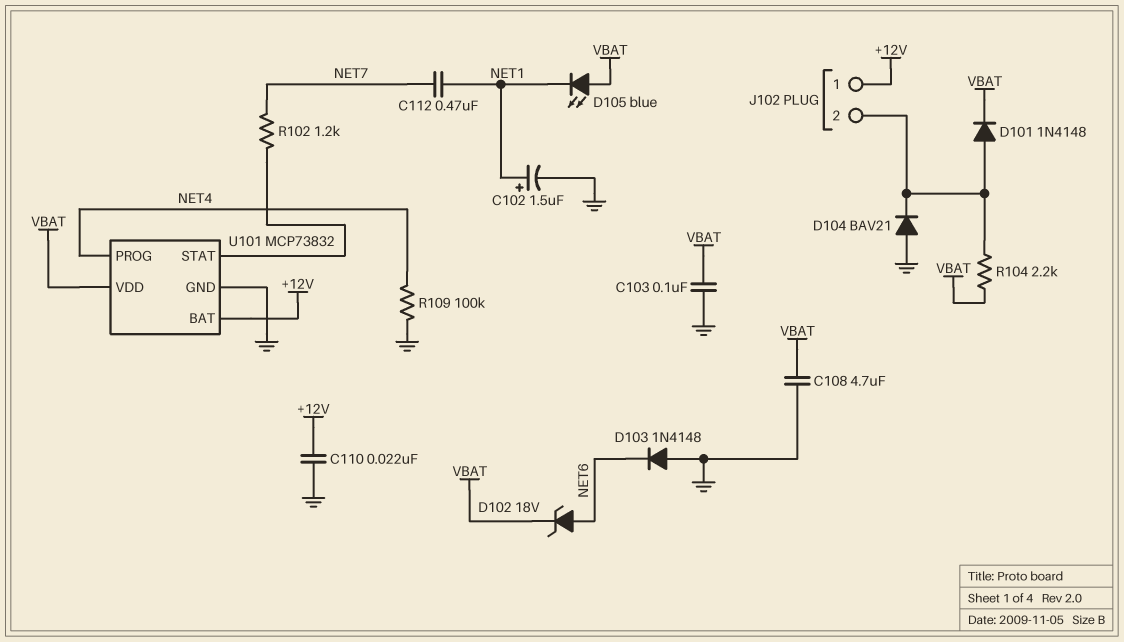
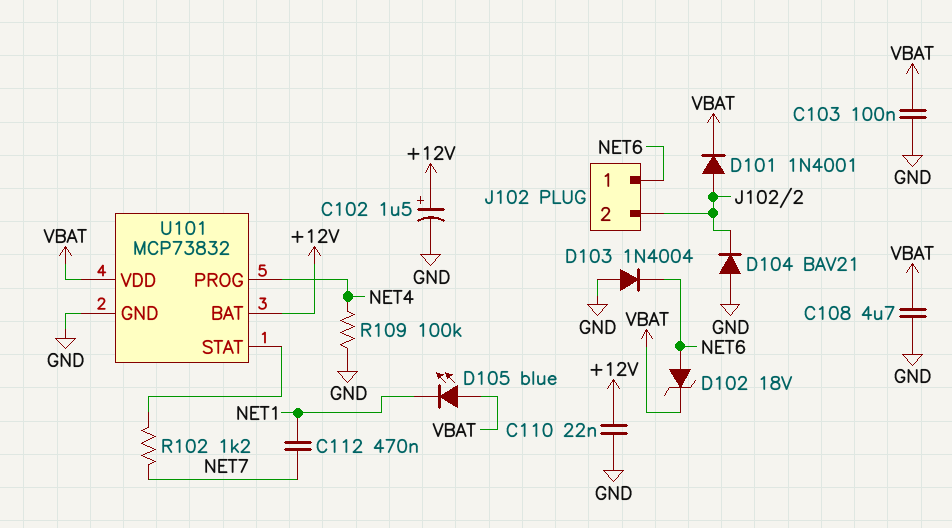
C102: 1.5uF (plus NET1, minus GND) -> 1.5uF (plus +12V, minus GND)
D101: diode 1N4148 (A J102/2, K VBAT) -> diode 1N4001 (A J102/2, K VBAT)
D103: diode 1N4148 (A GND, K NET6) -> diode 1N4004 (A GND, K NET6)
J102 pin 1: +12V -> NET6
R104: 2.2k (J102/2, VBAT) -> none

